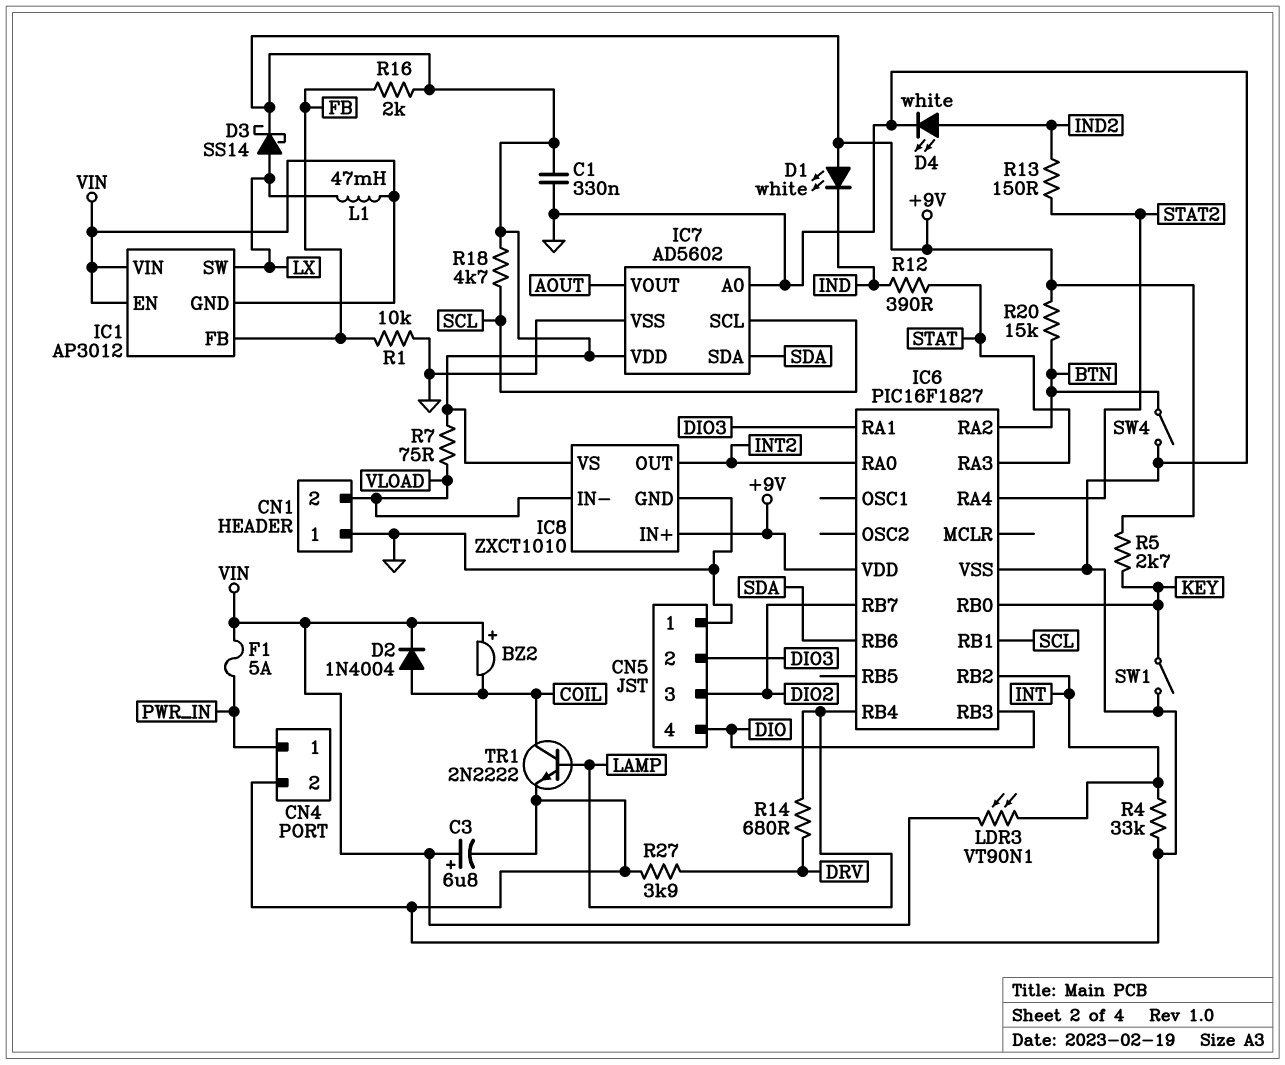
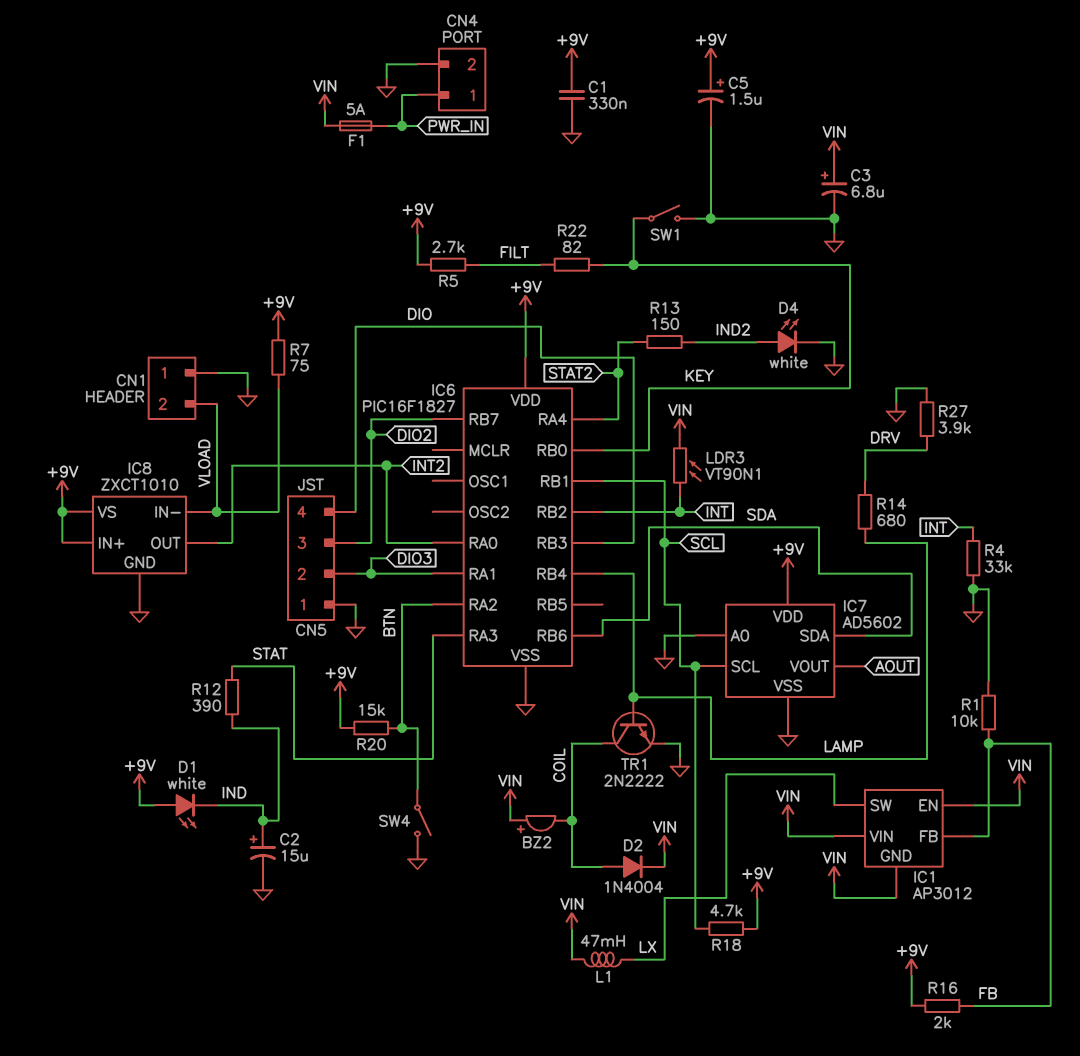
C2: none -> 15uF (plus IND, minus GND)
C5: none -> 1.5uF (plus +9V, minus GND)
D3: schottky SS14 (A LX, K +9V) -> none
R5: 2.7k (+9V, KEY) -> 2.7k (+9V, FILT)
R22: none -> 82 (FILT, KEY)

